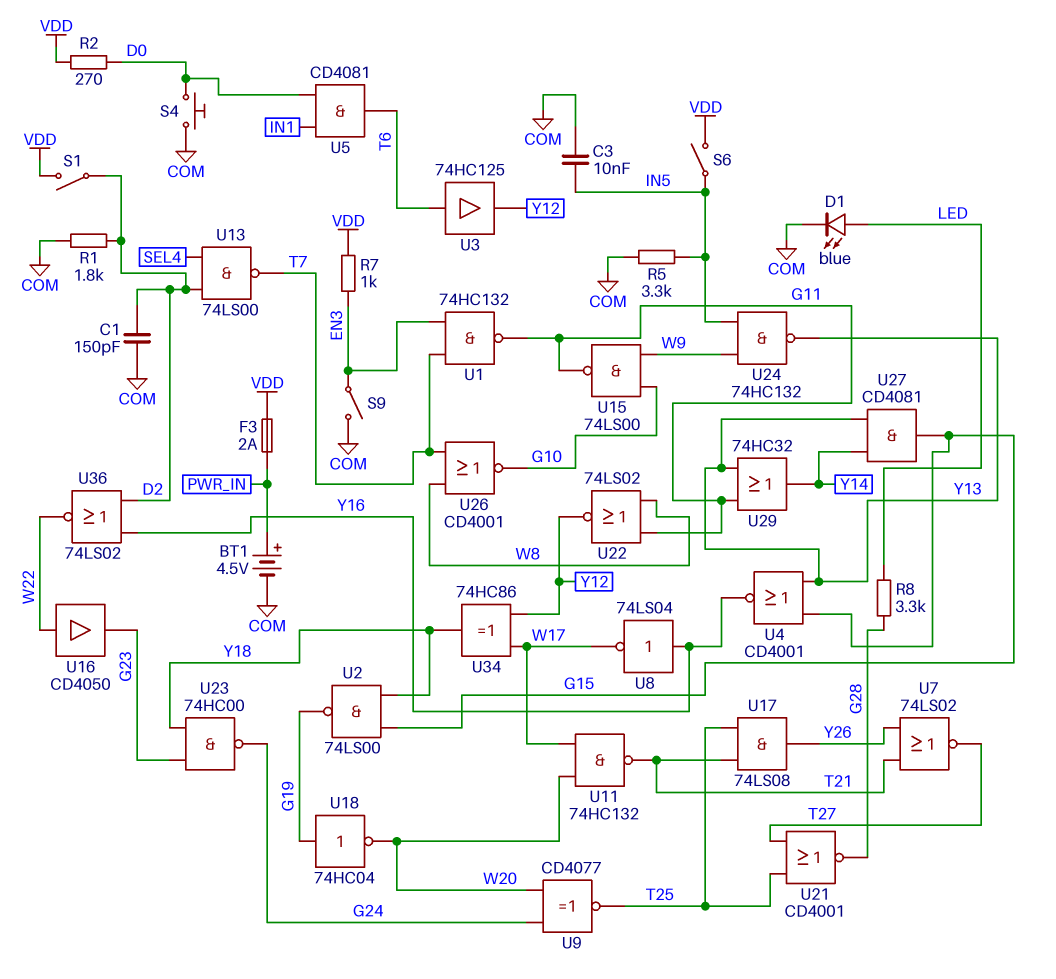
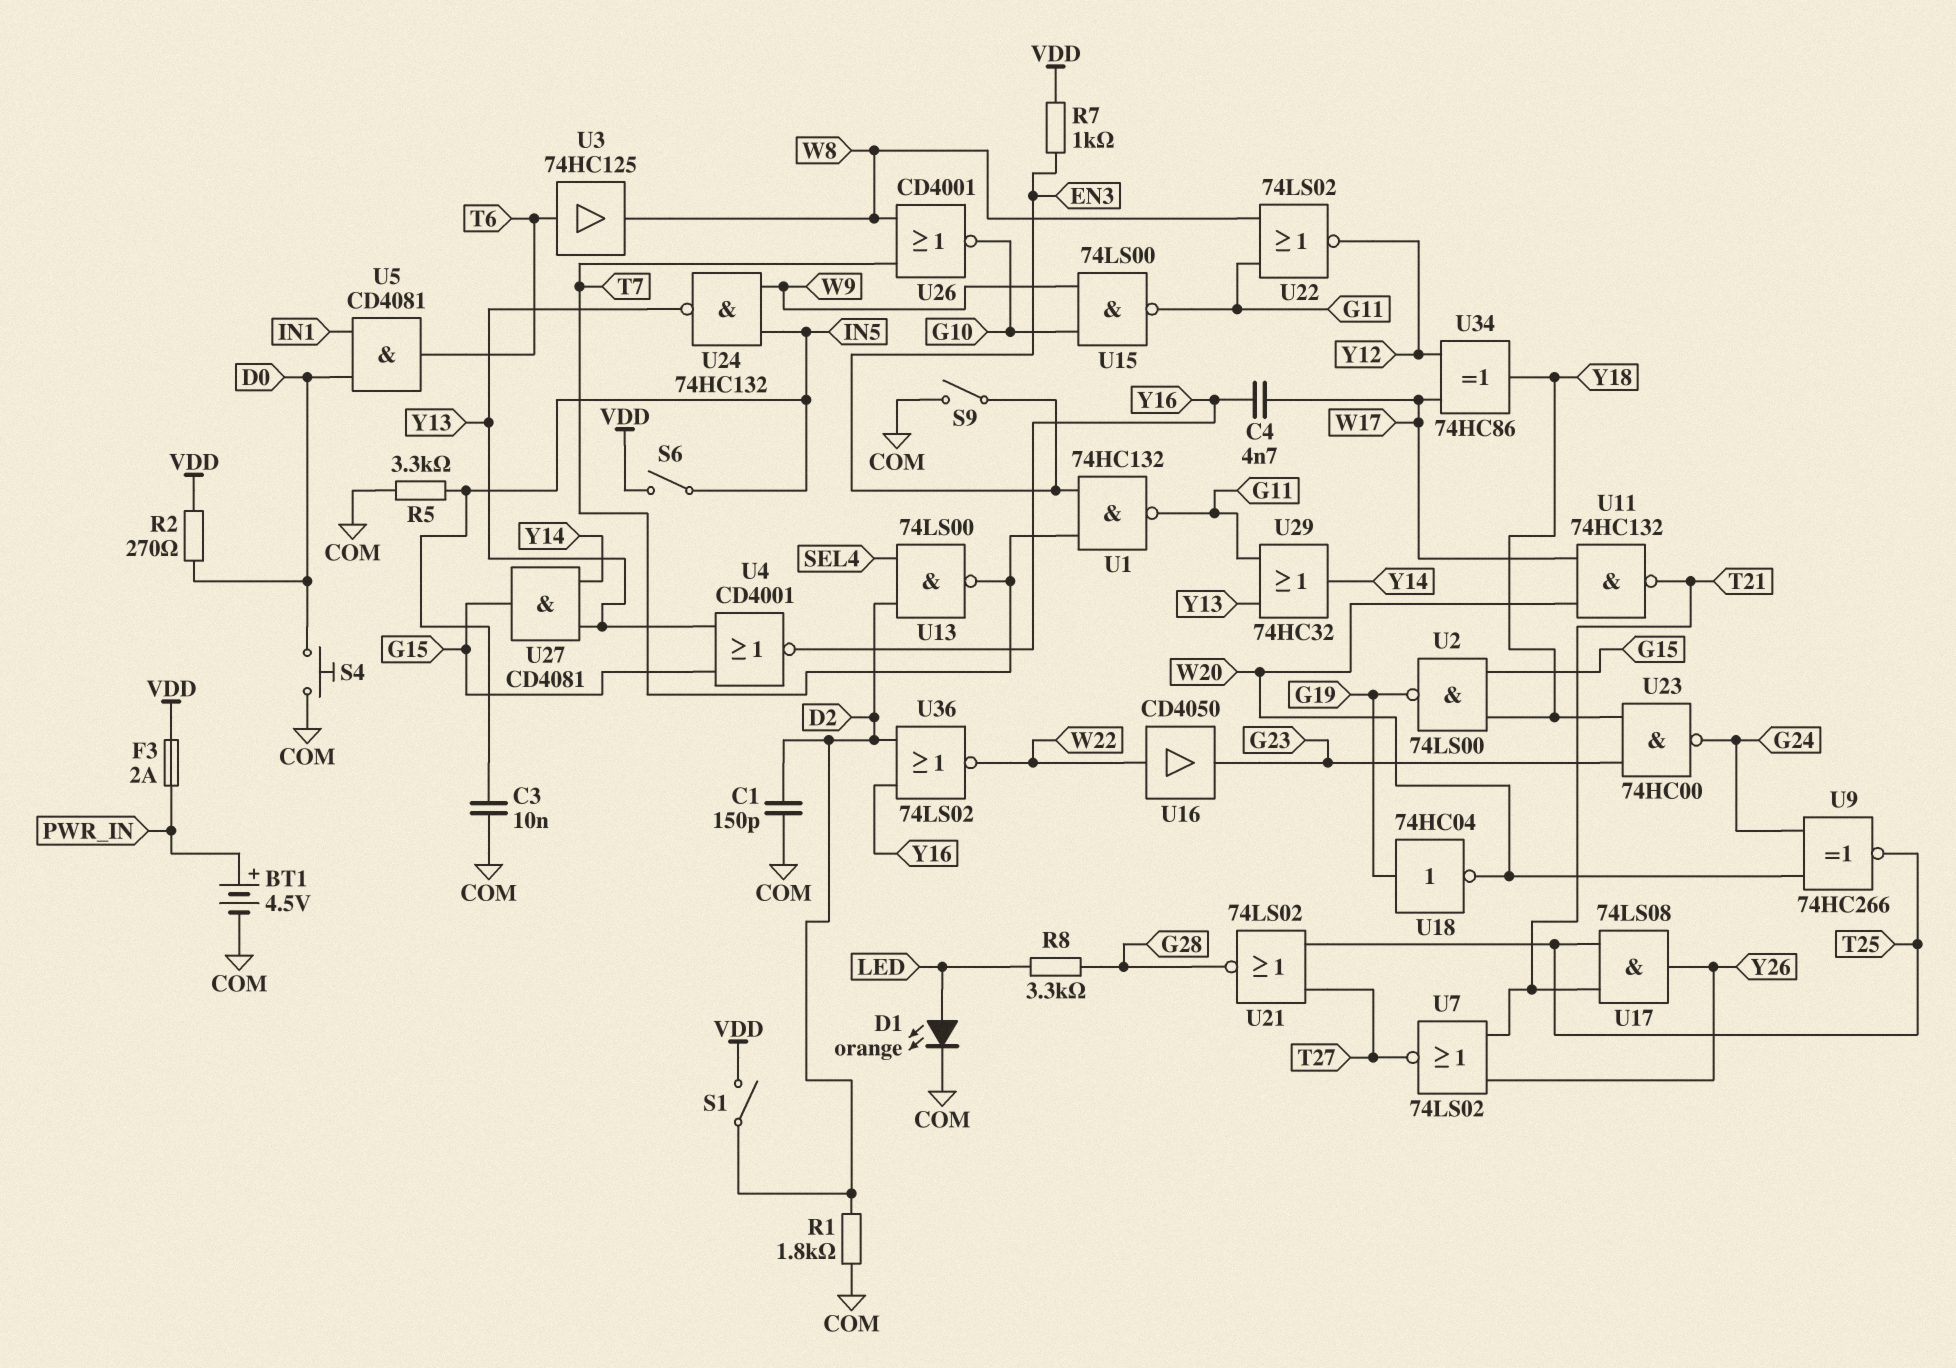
C4: none -> 4.7nF (W17, Y16)
D1: LED blue (A LED, K COM) -> LED orange (A LED, K COM)
U3: buffer 74HC125 (in T6, out Y12) -> buffer 74HC125 (in T6, out W8)
U8: NOT 74LS04 (in Y16, out W17) -> none
U9: XNOR CD4077 (in G24, in W20, out T25) -> XNOR 74HC266 (in G24, in W20, out T25)
U21: NOR CD4001 (in T25, in T27, out G28) -> NOR 74LS02 (in T25, in T27, out G28)

